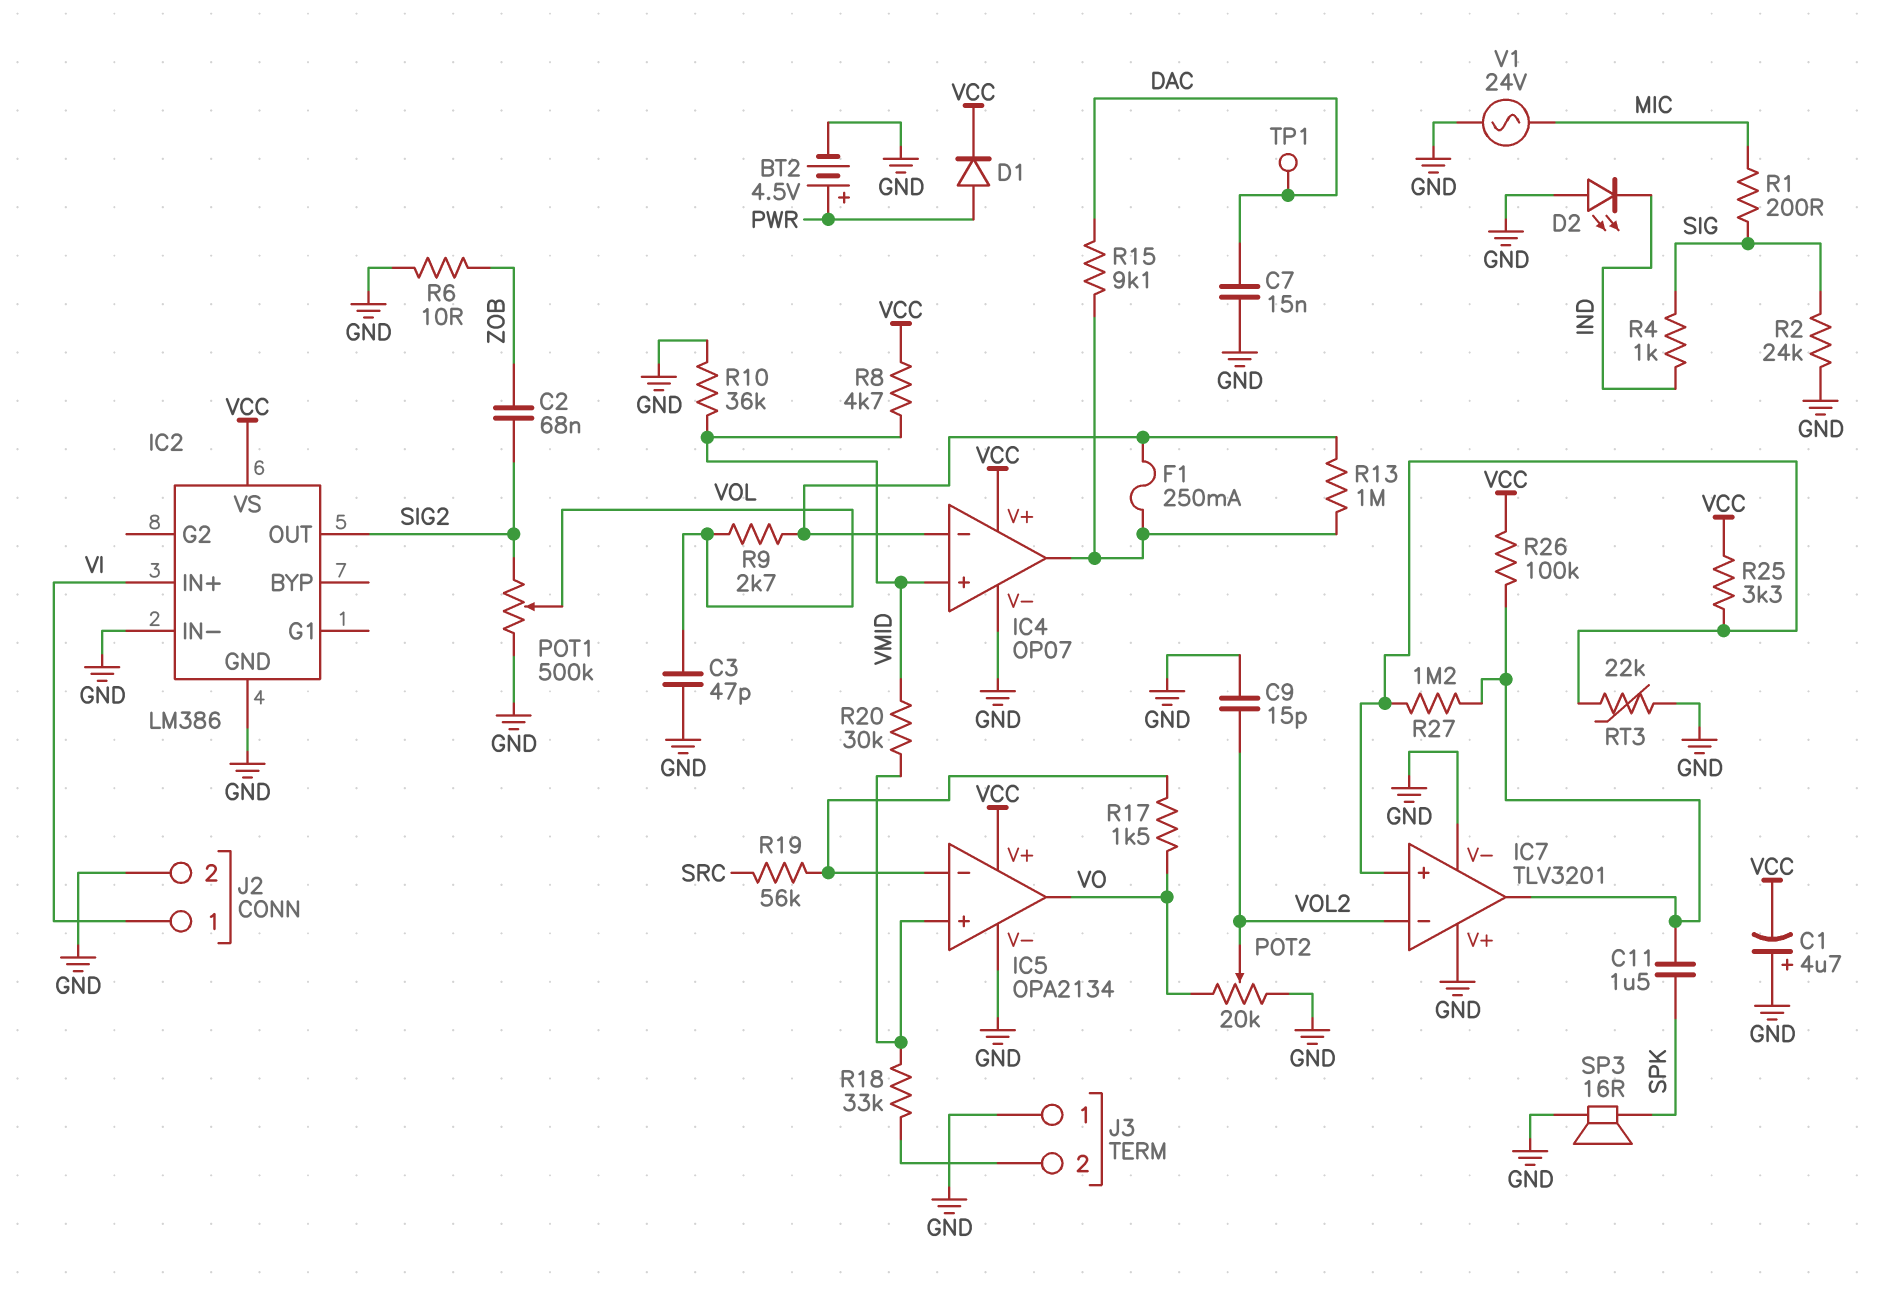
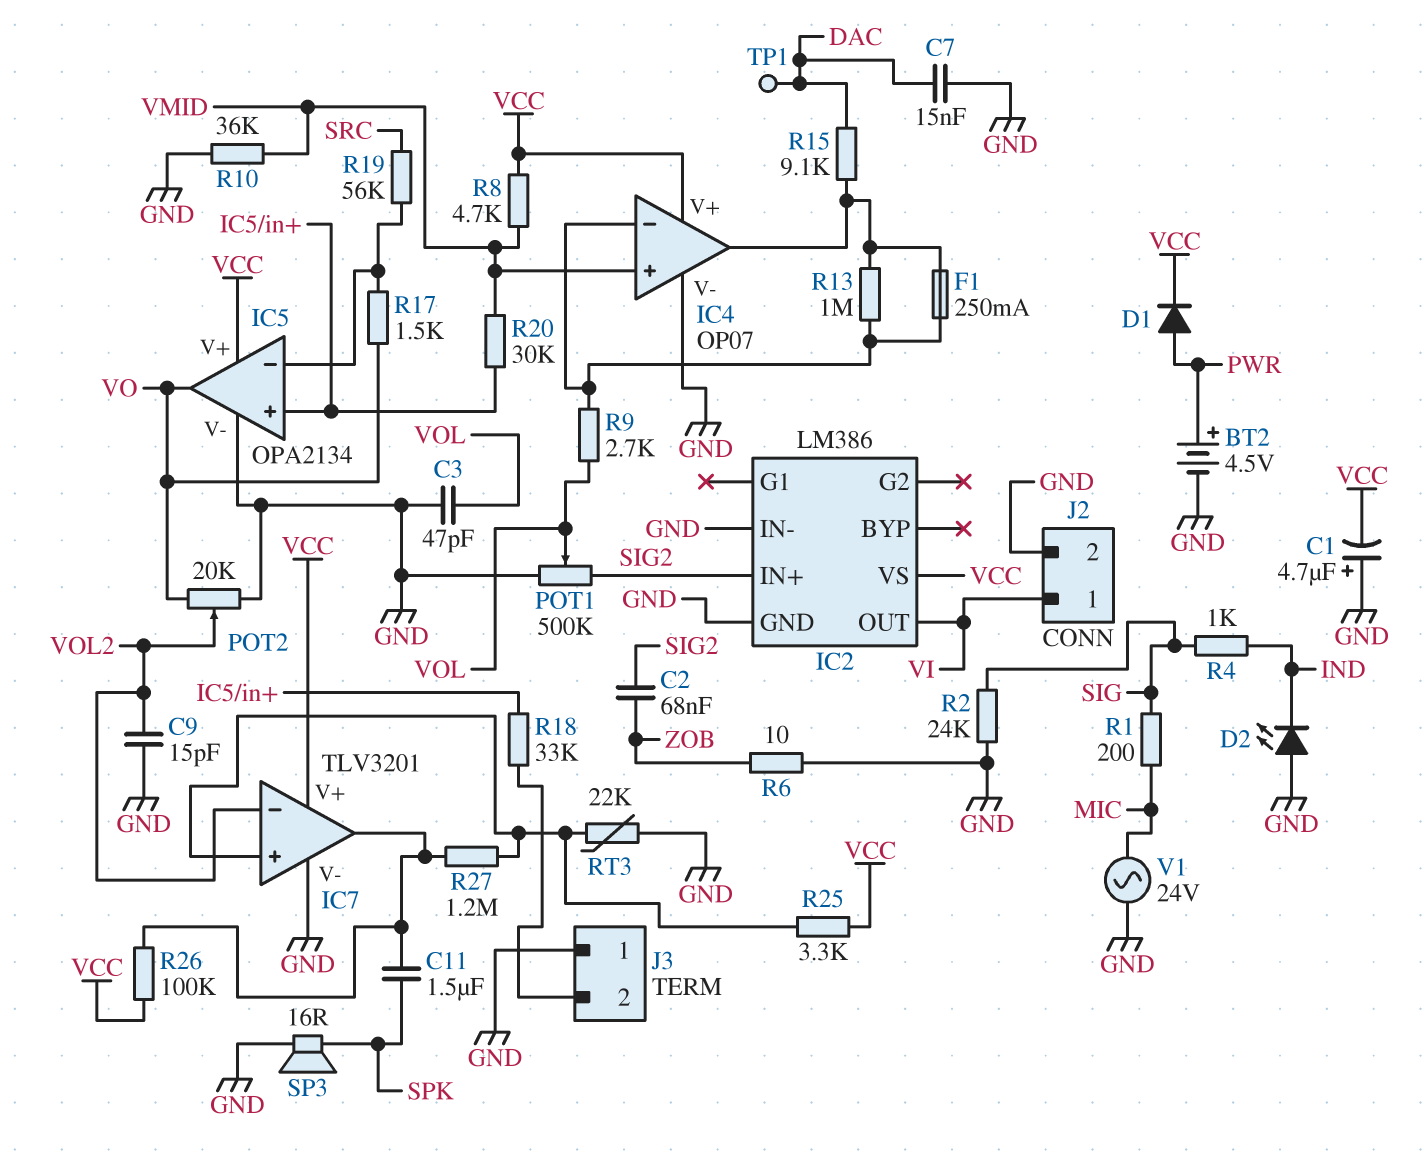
IC2 pin IN+: VI -> SIG2
IC2 pin OUT: SIG2 -> VI
IC7 pin V+: GND -> VCC

